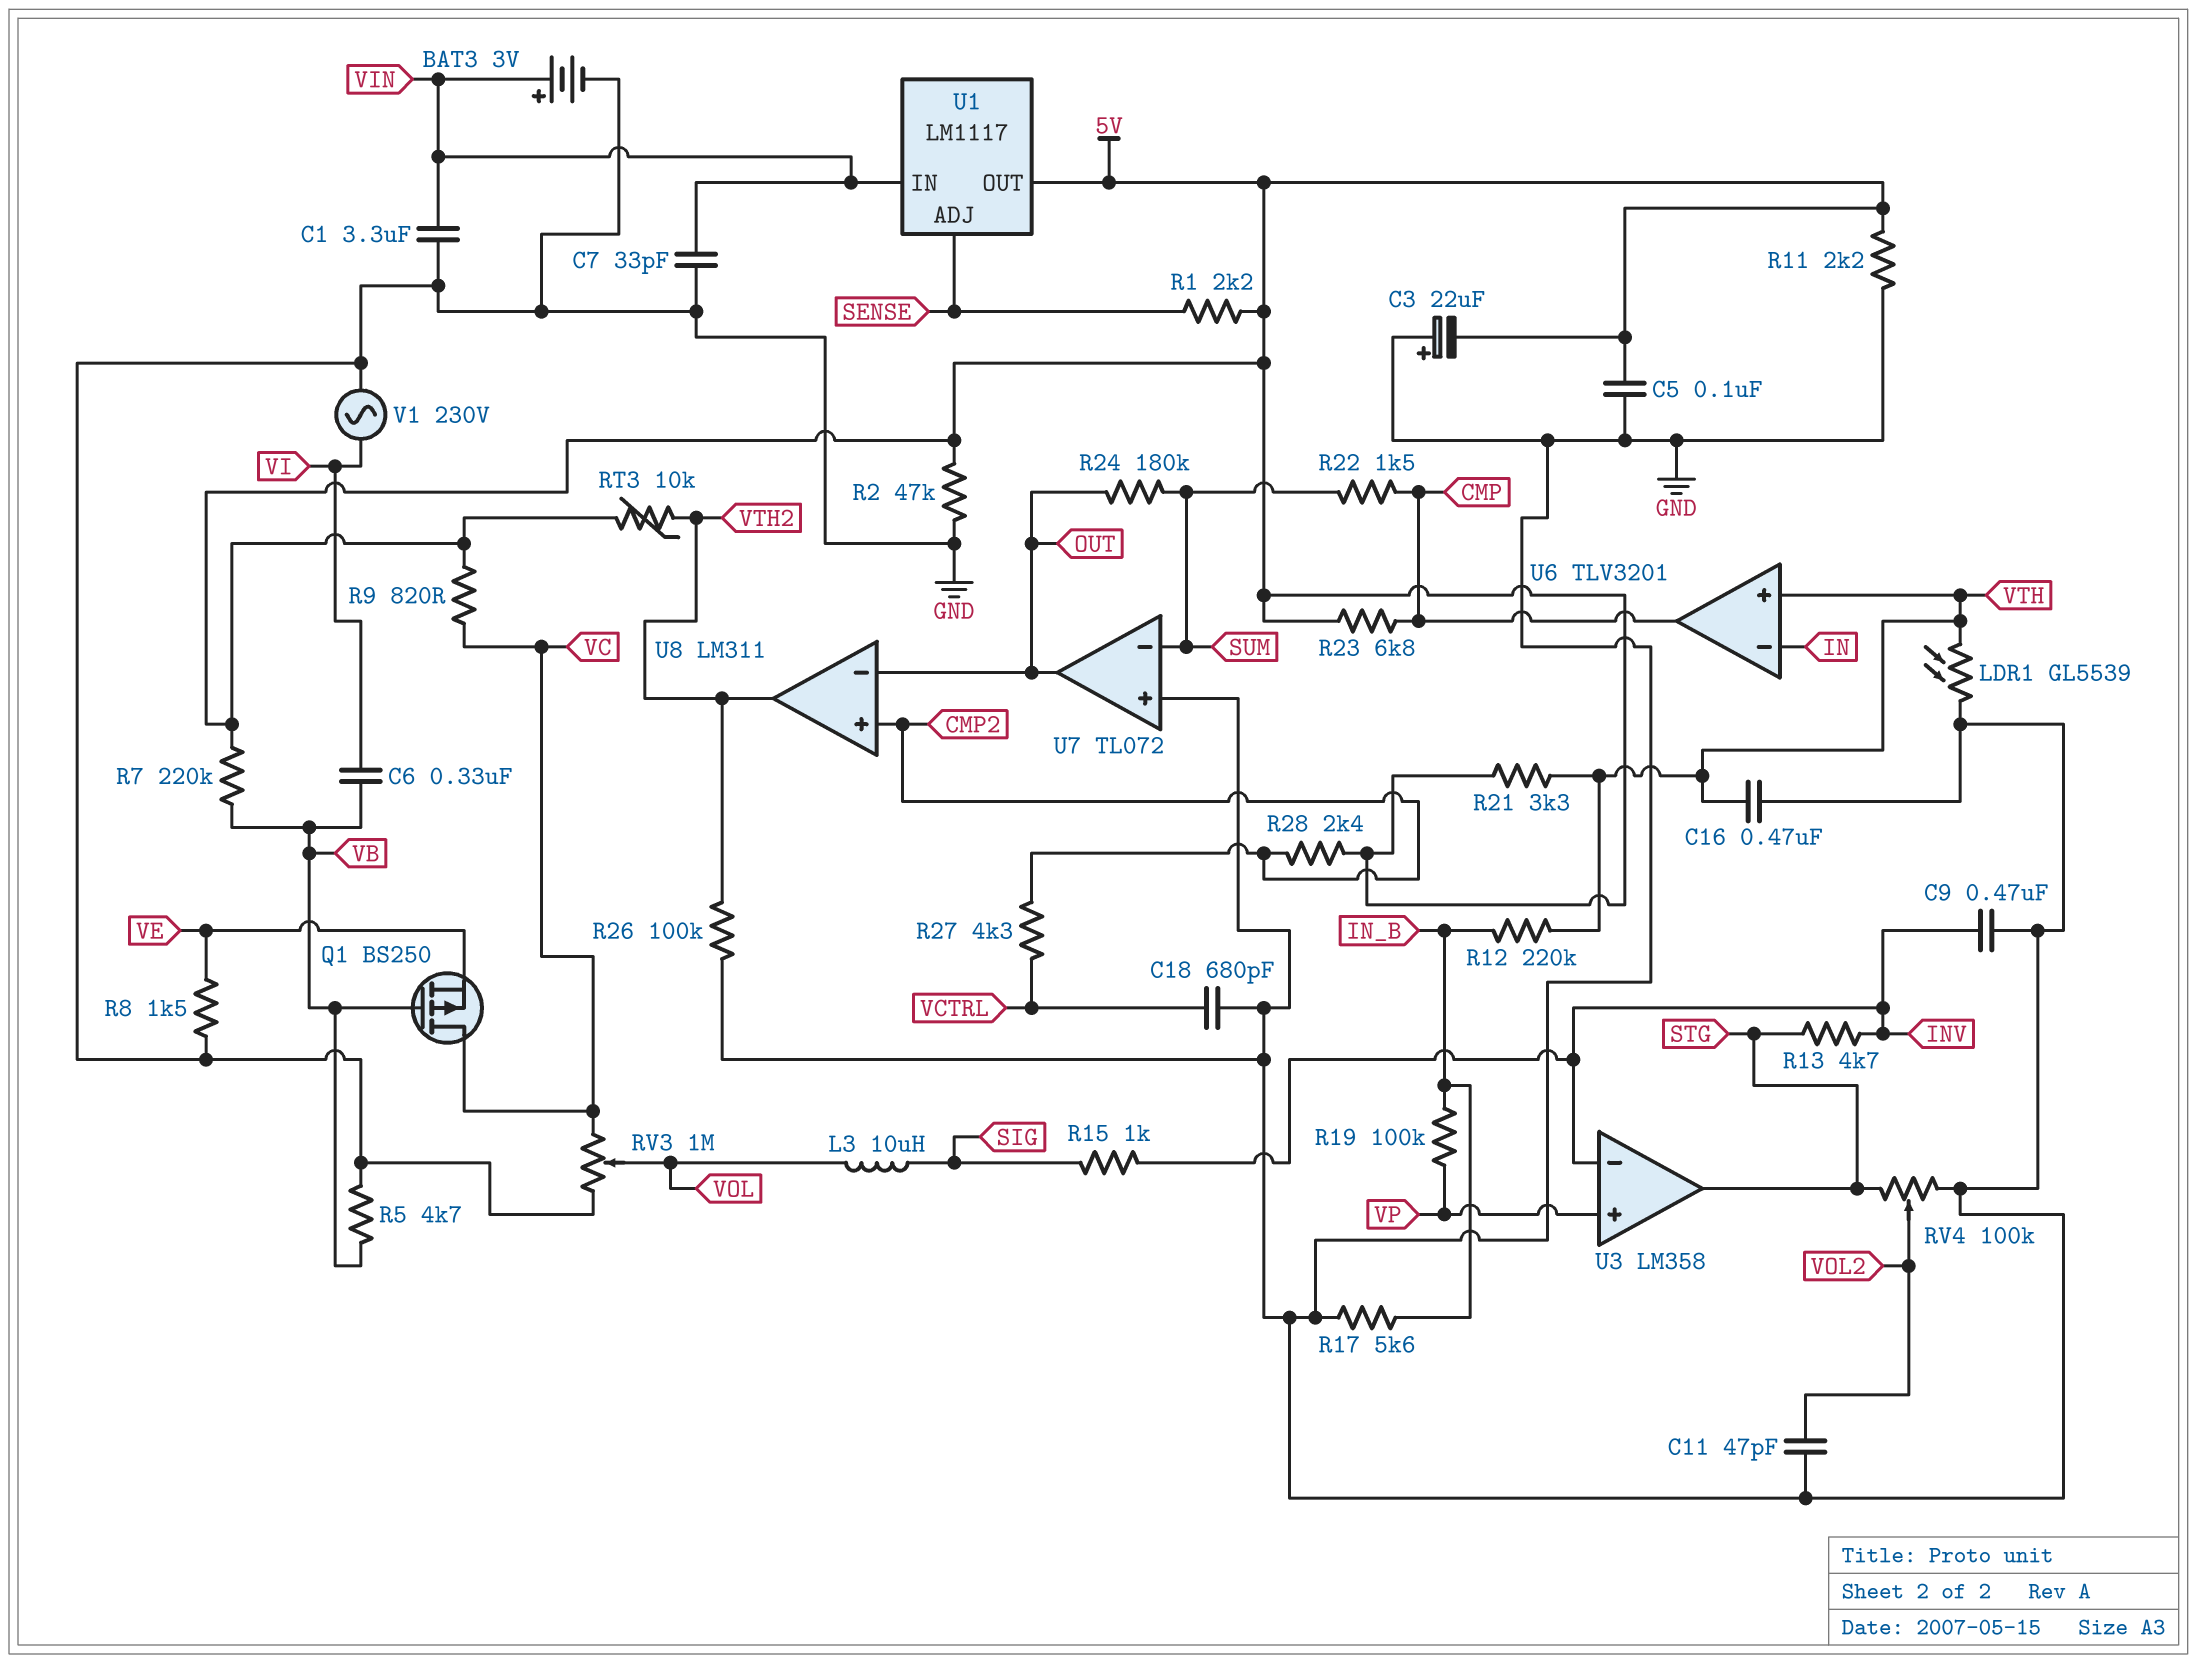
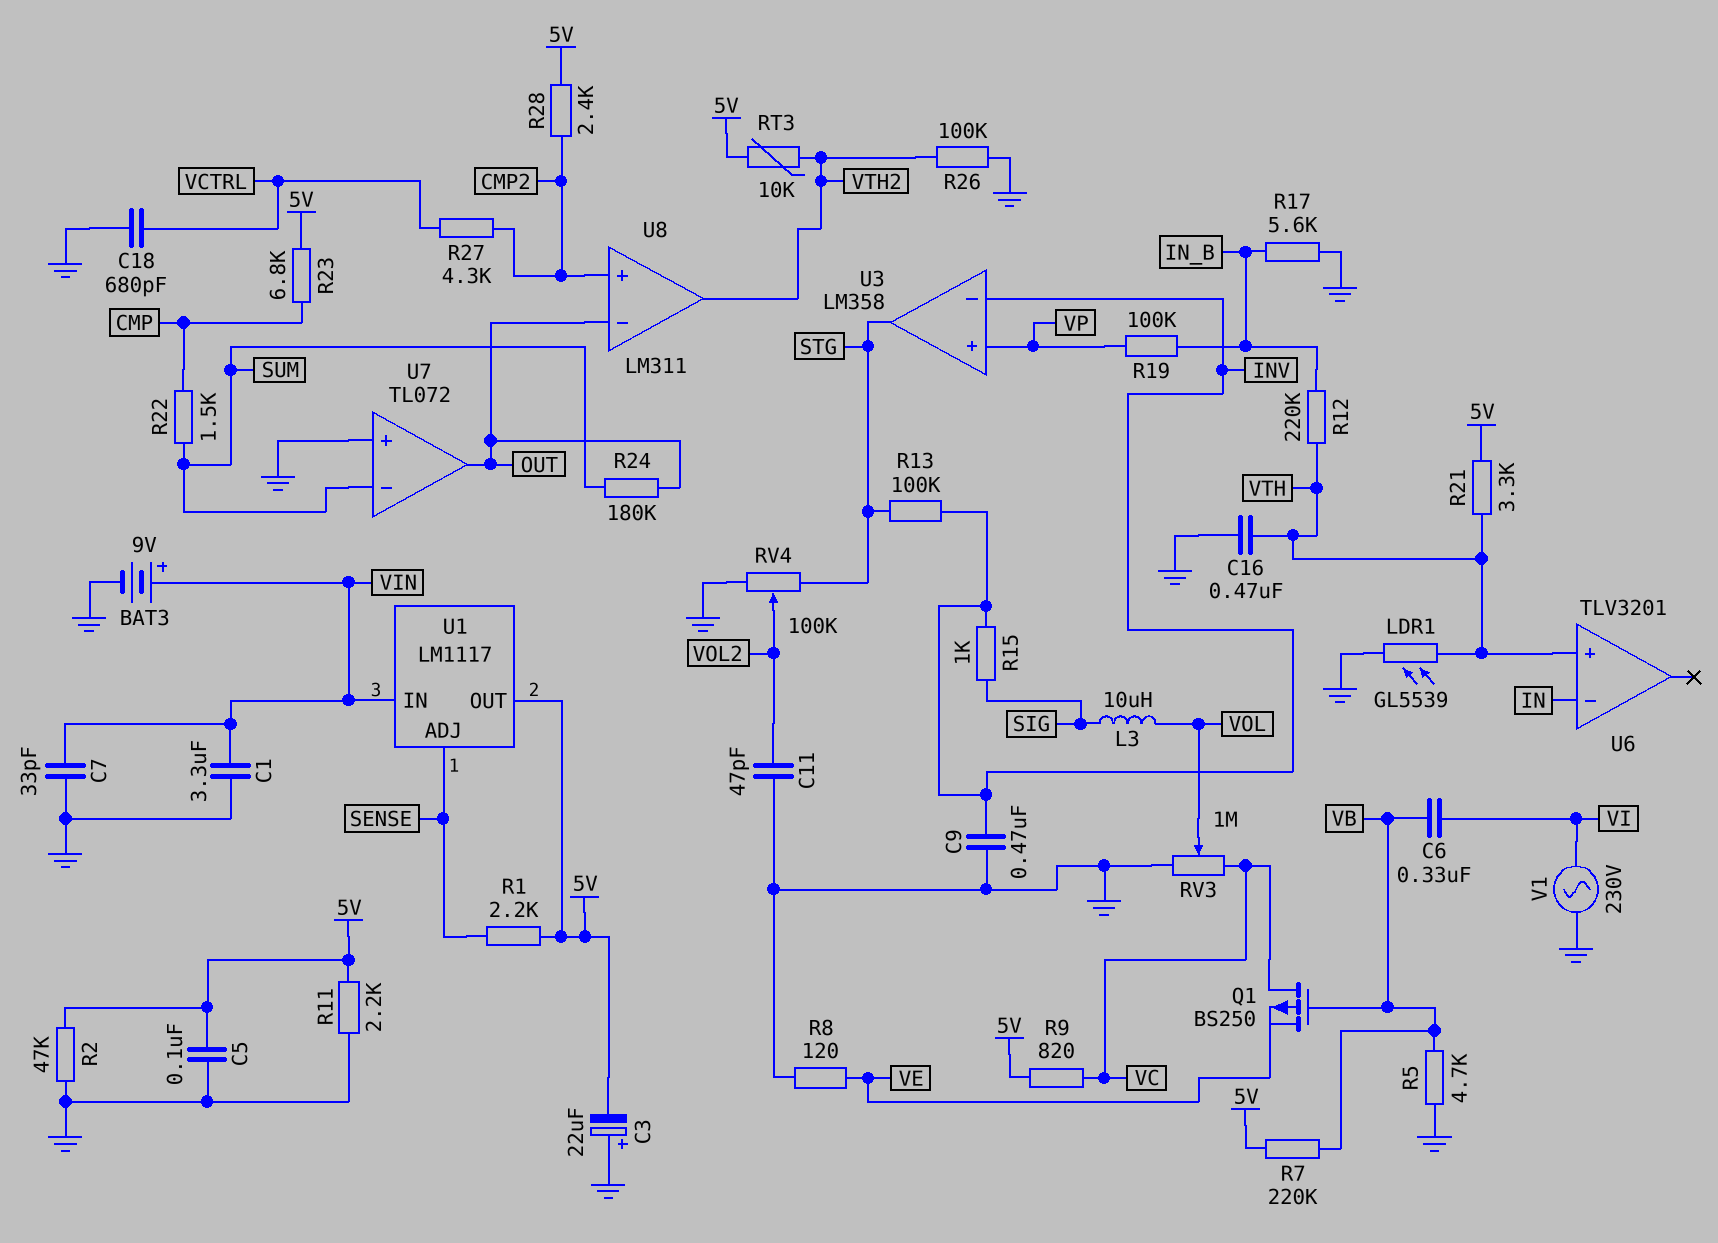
BAT3: 3V (plus VIN, minus GND) -> 9V (plus VIN, minus GND)
R8: 1.5k (GND, VE) -> 120 (GND, VE)
R13: 4.7k (INV, STG) -> 100k (INV, STG)
U6 pin out: CMP -> none

